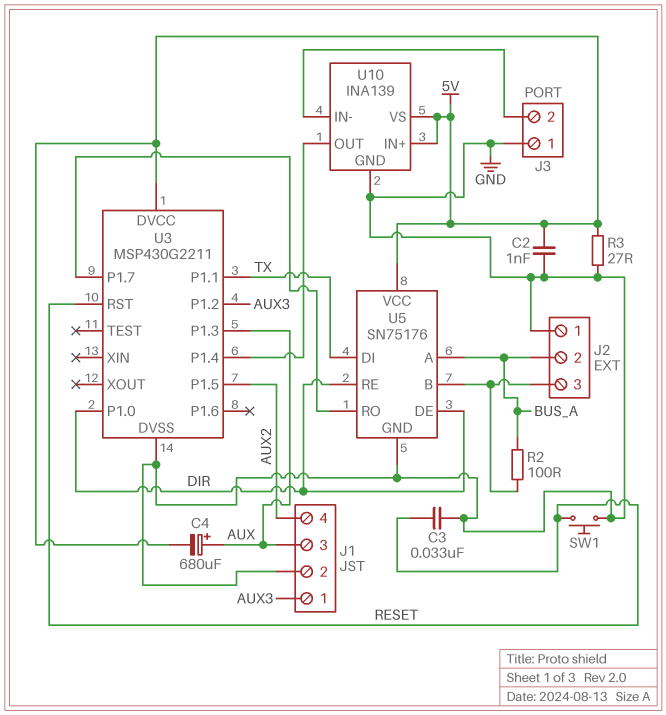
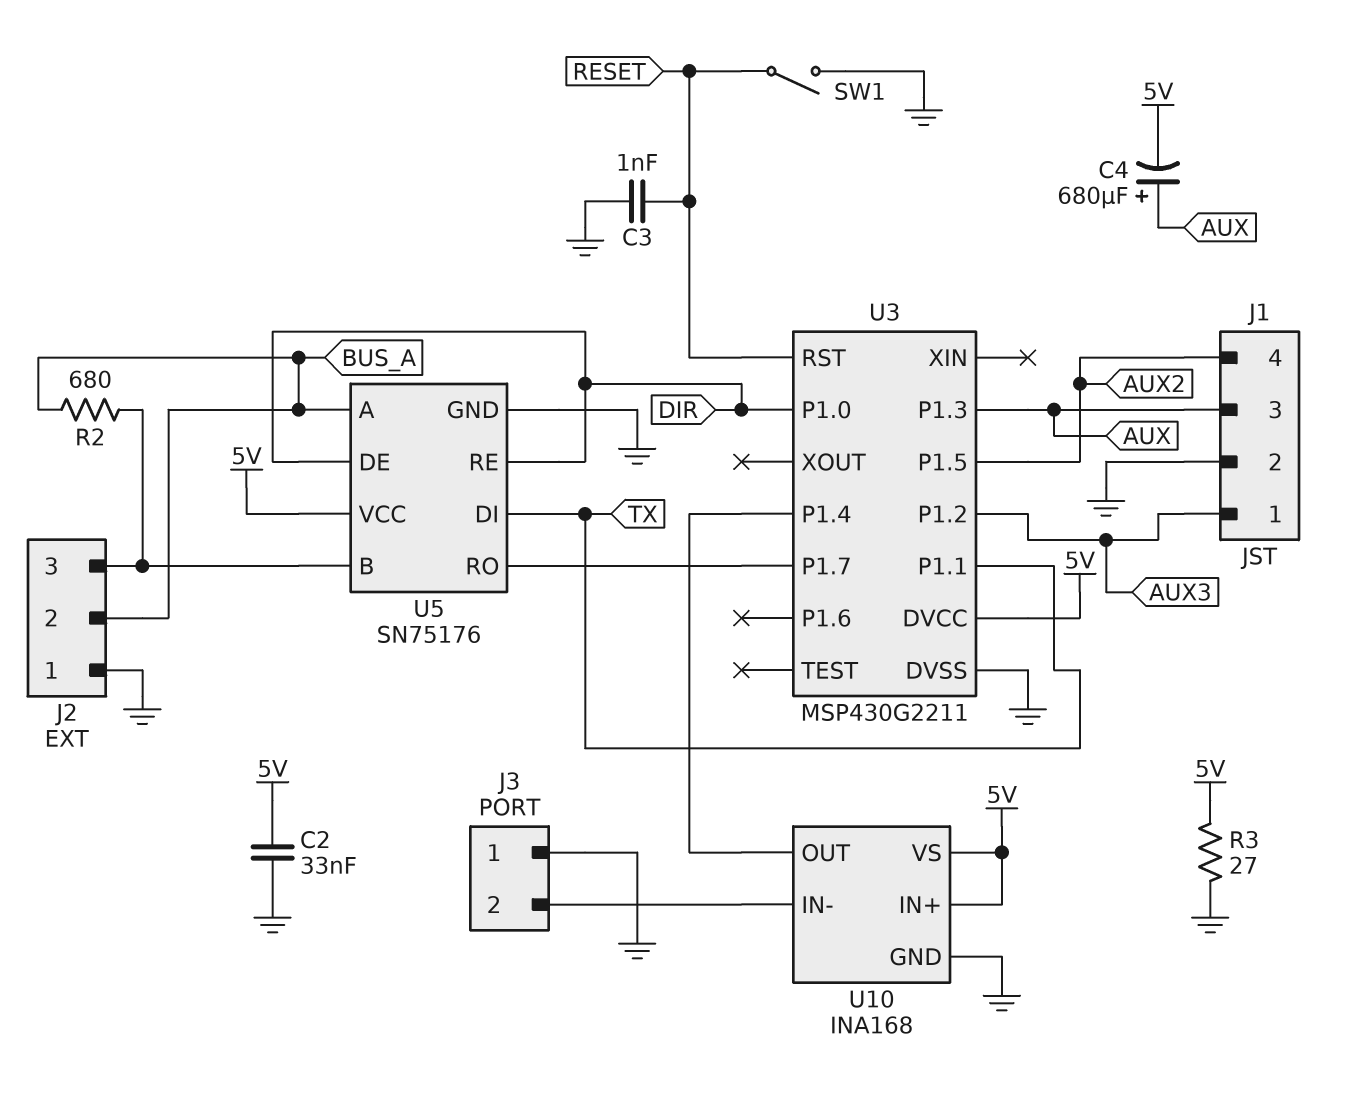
C2: 1nF (5V, GND) -> 33nF (5V, GND)
C3: 33nF (GND, RESET) -> 1nF (GND, RESET)
R2: 100 (BUS_A, J2/3) -> 680 (BUS_A, J2/3)
SW1: button (GND, RESET) -> switch (GND, RESET)
U10: INA139 -> INA168

